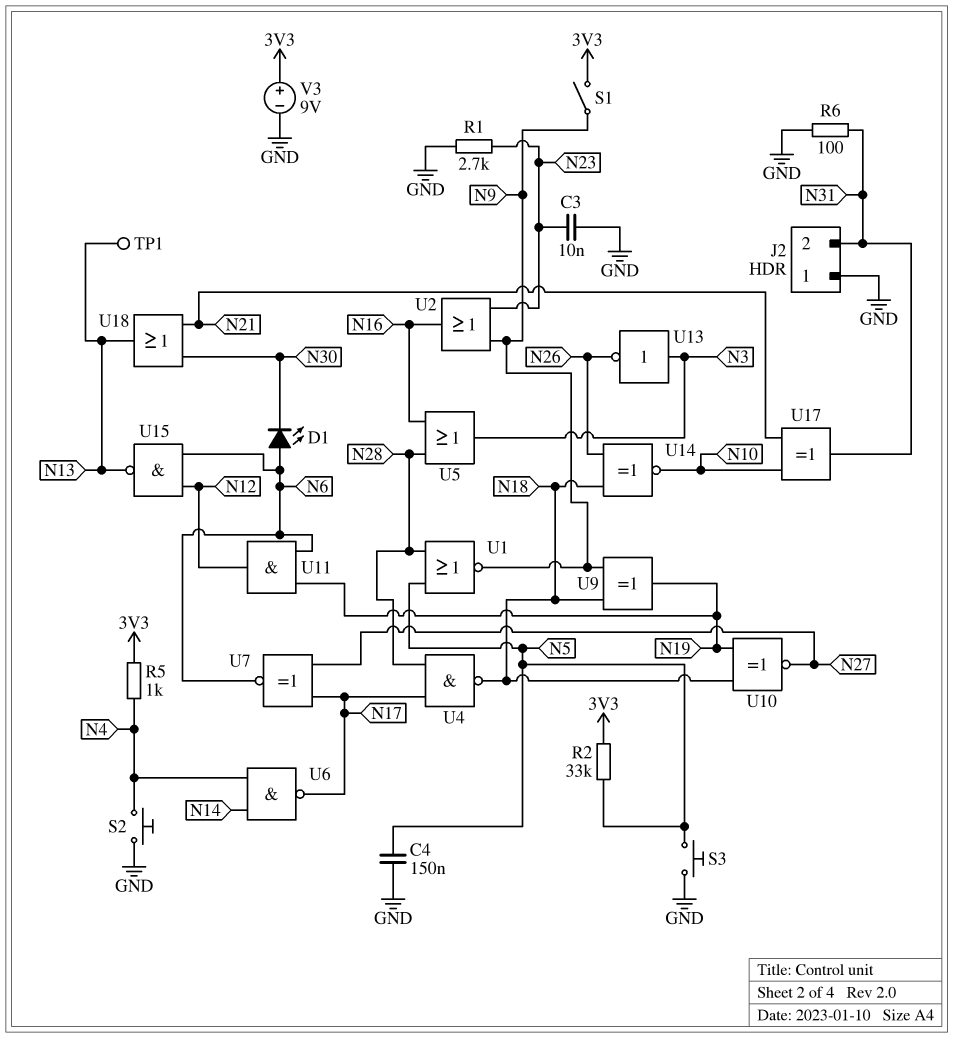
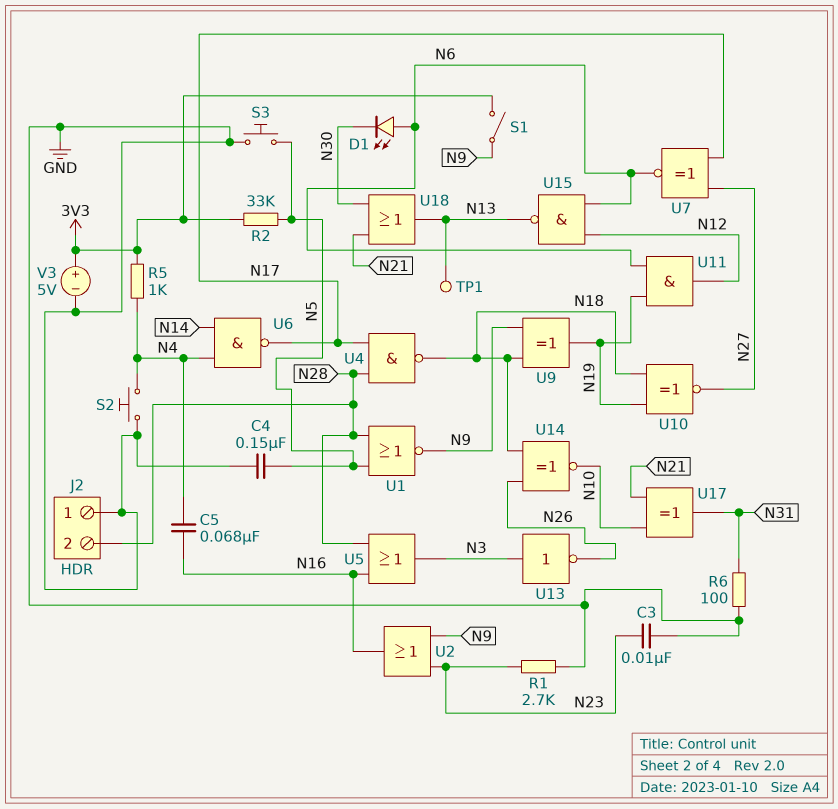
C5: none -> 68nF (N4, N16)
J2 pin 2: N31 -> N28
V3: 9V (plus 3V3, minus GND) -> 5V (plus 3V3, minus GND)

